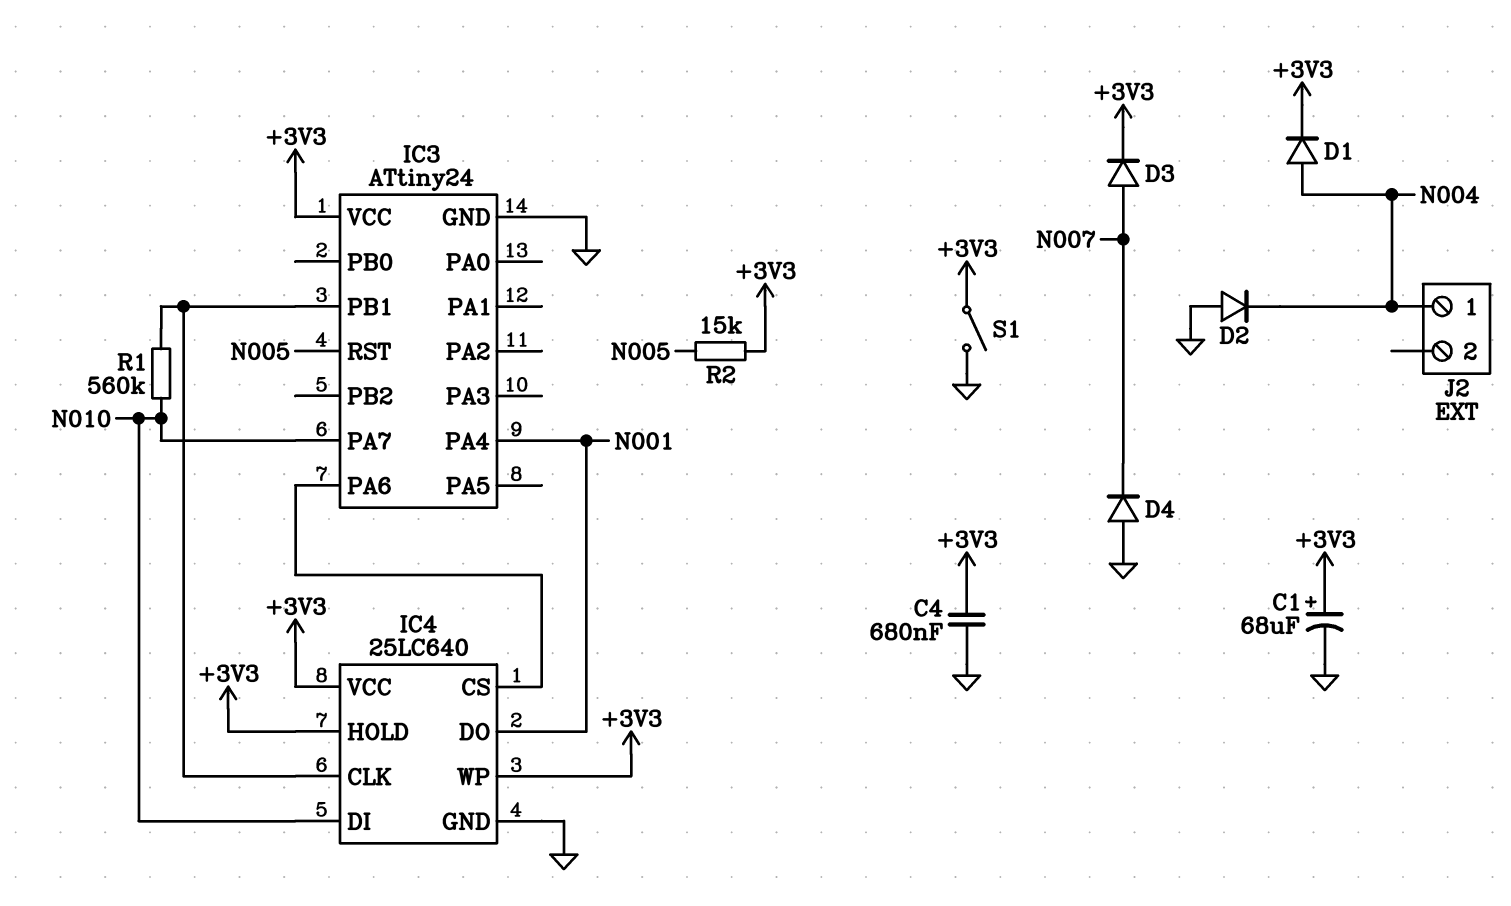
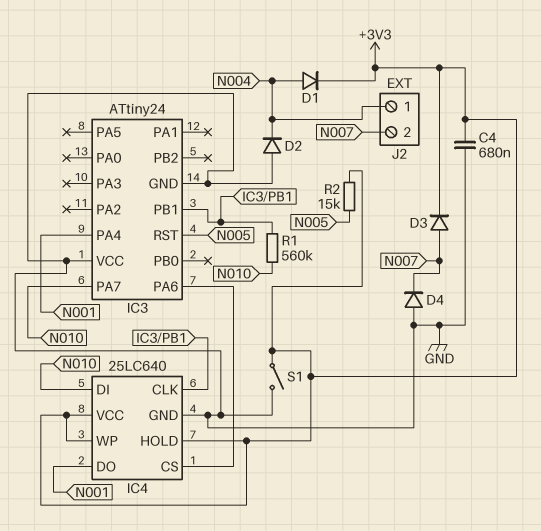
C1: 68uF (plus +3V3, minus GND) -> none
IC3 pin VCC: +3V3 -> GND
J2 pin 2: none -> N007

